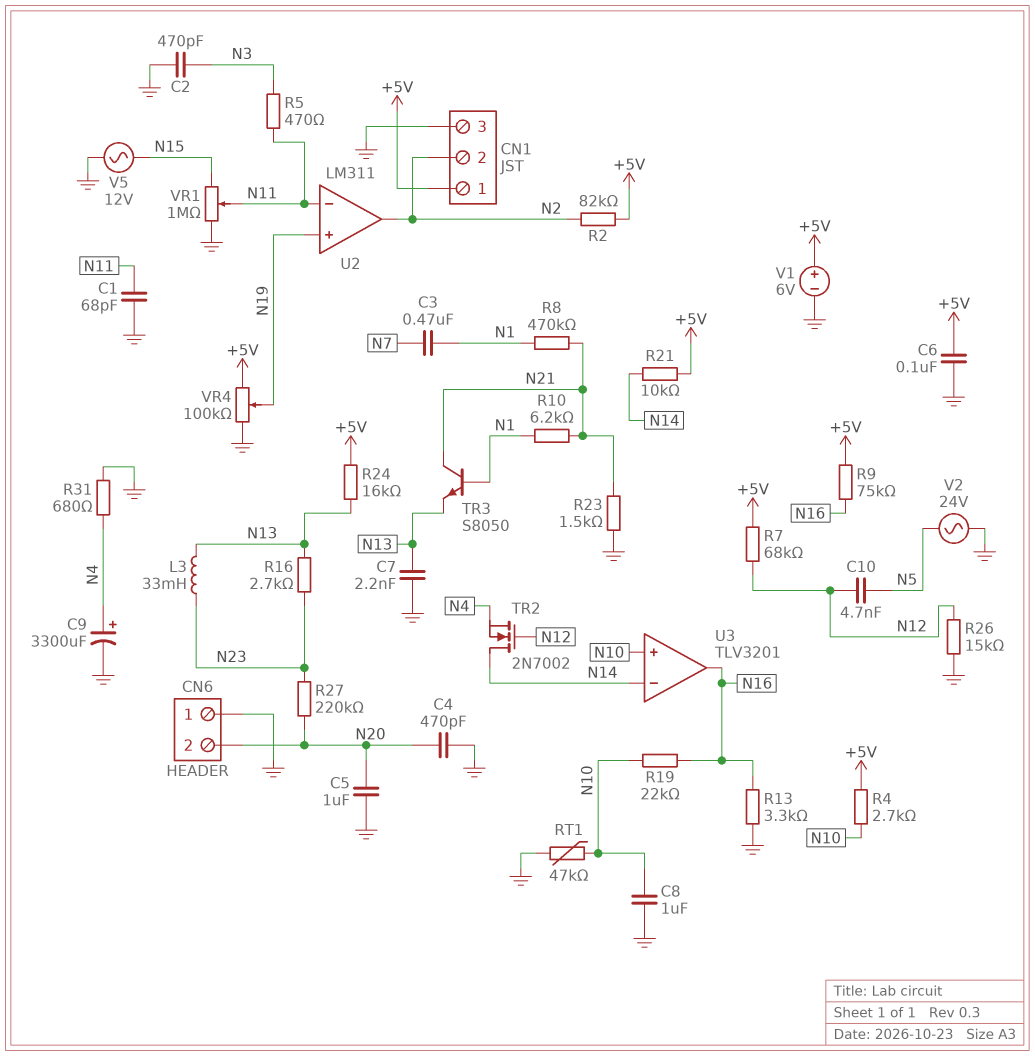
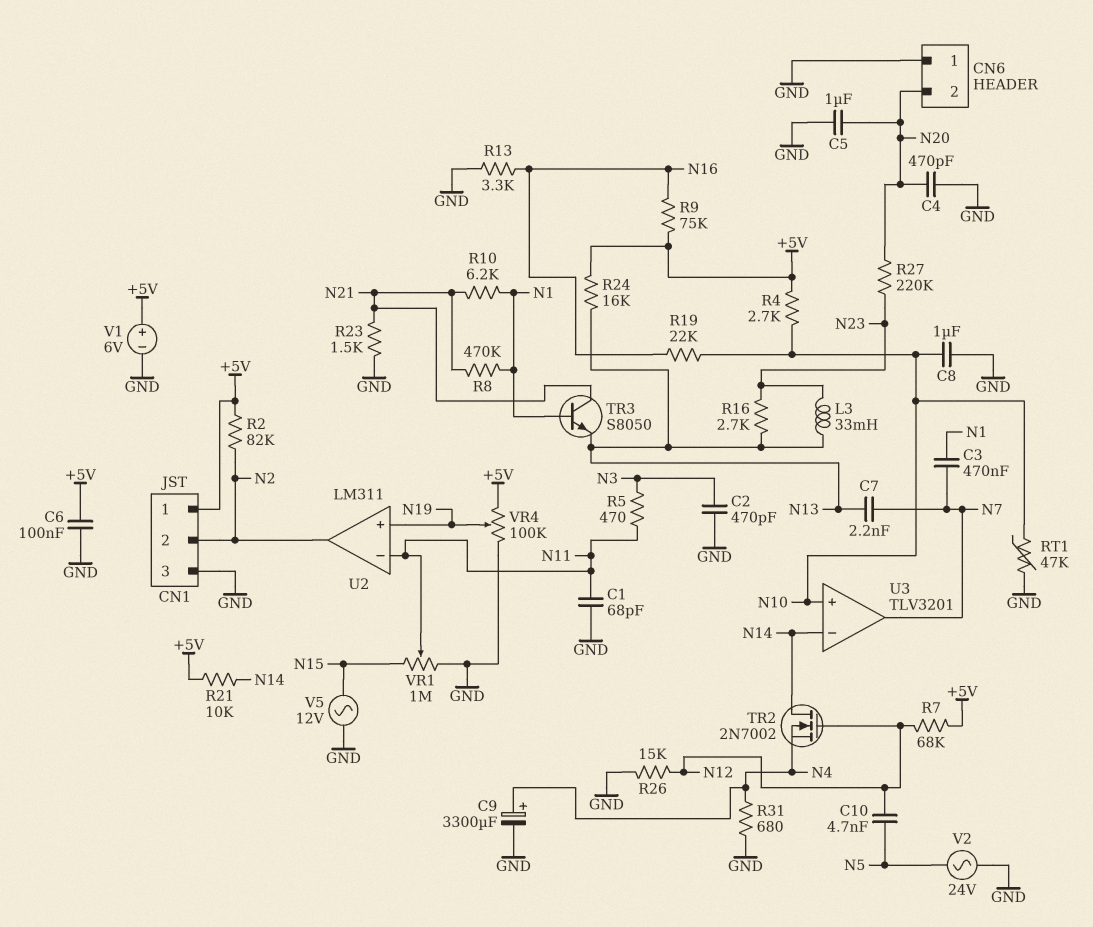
C7: 2.2nF (GND, N13) -> 2.2nF (N7, N13)
U3 pin out: N16 -> N7

